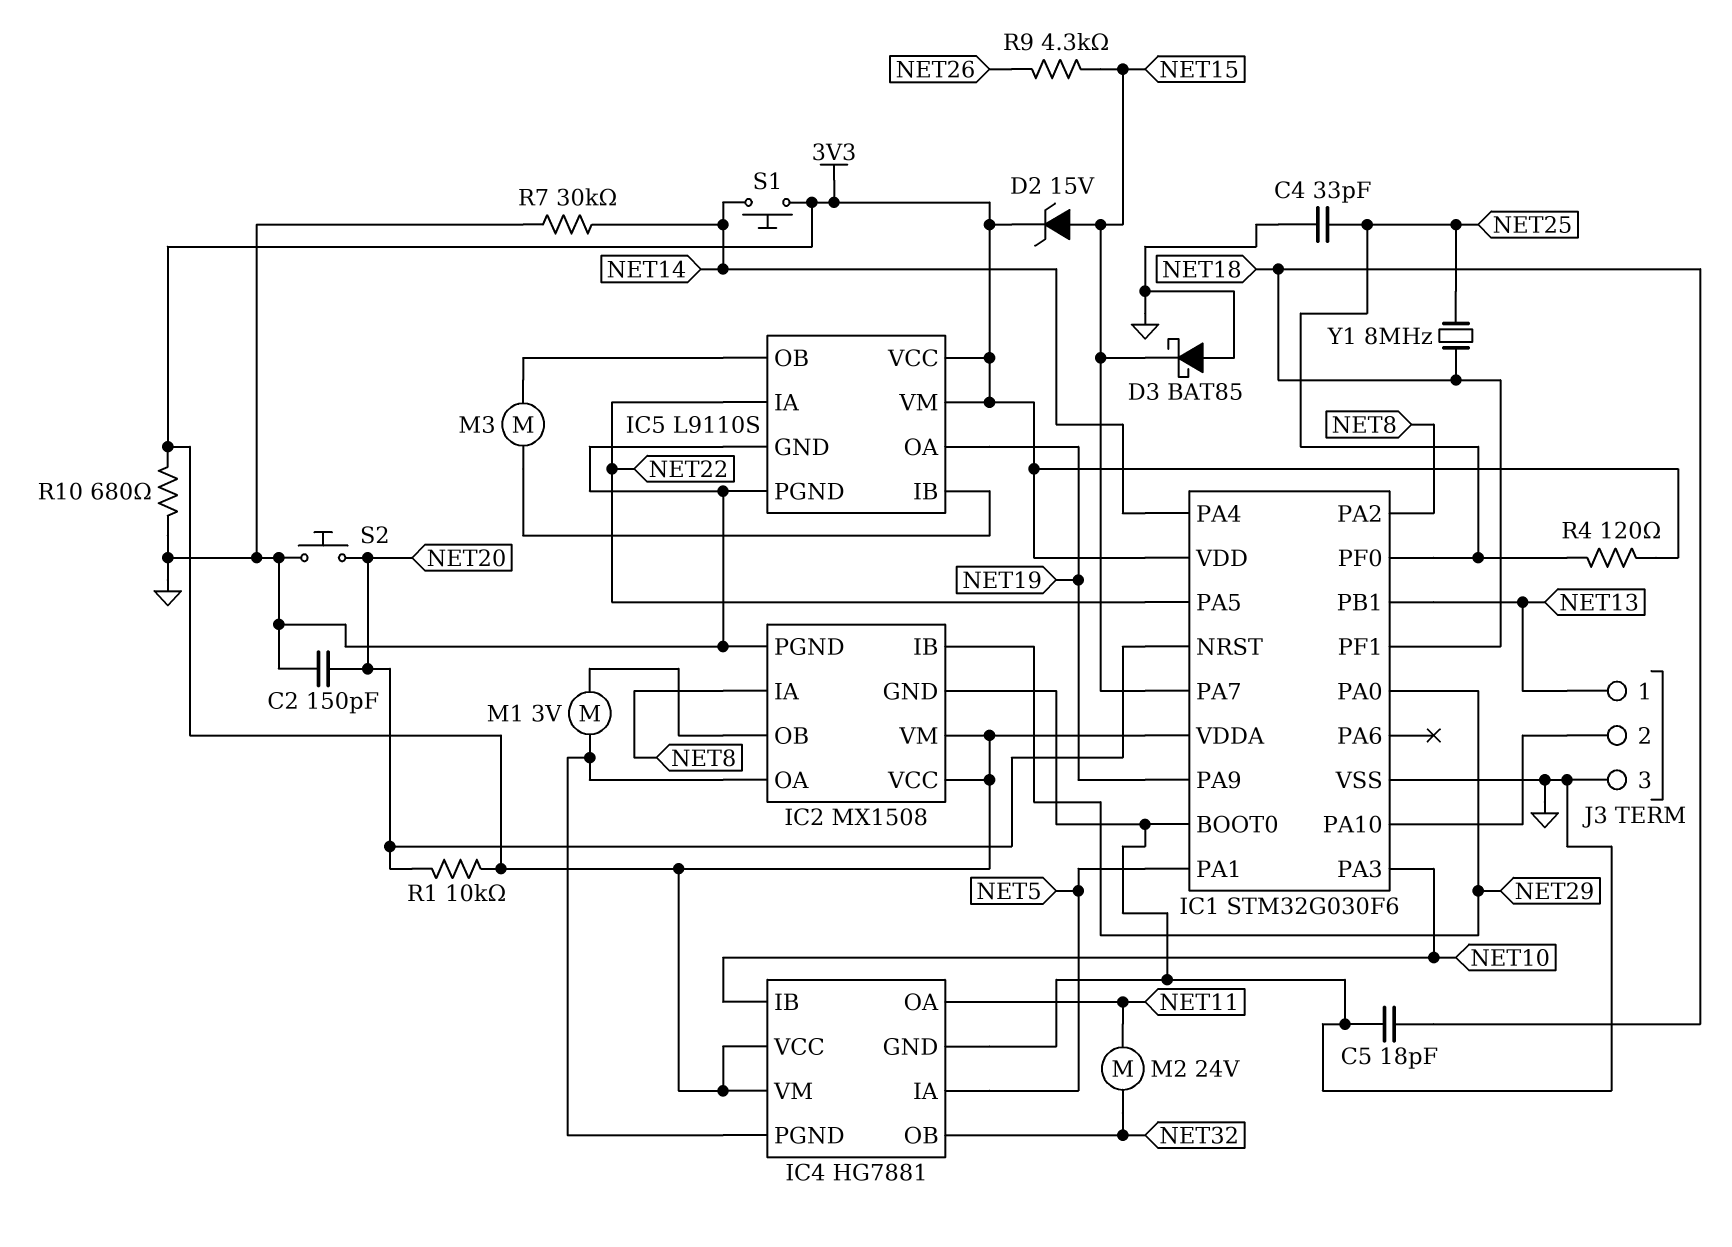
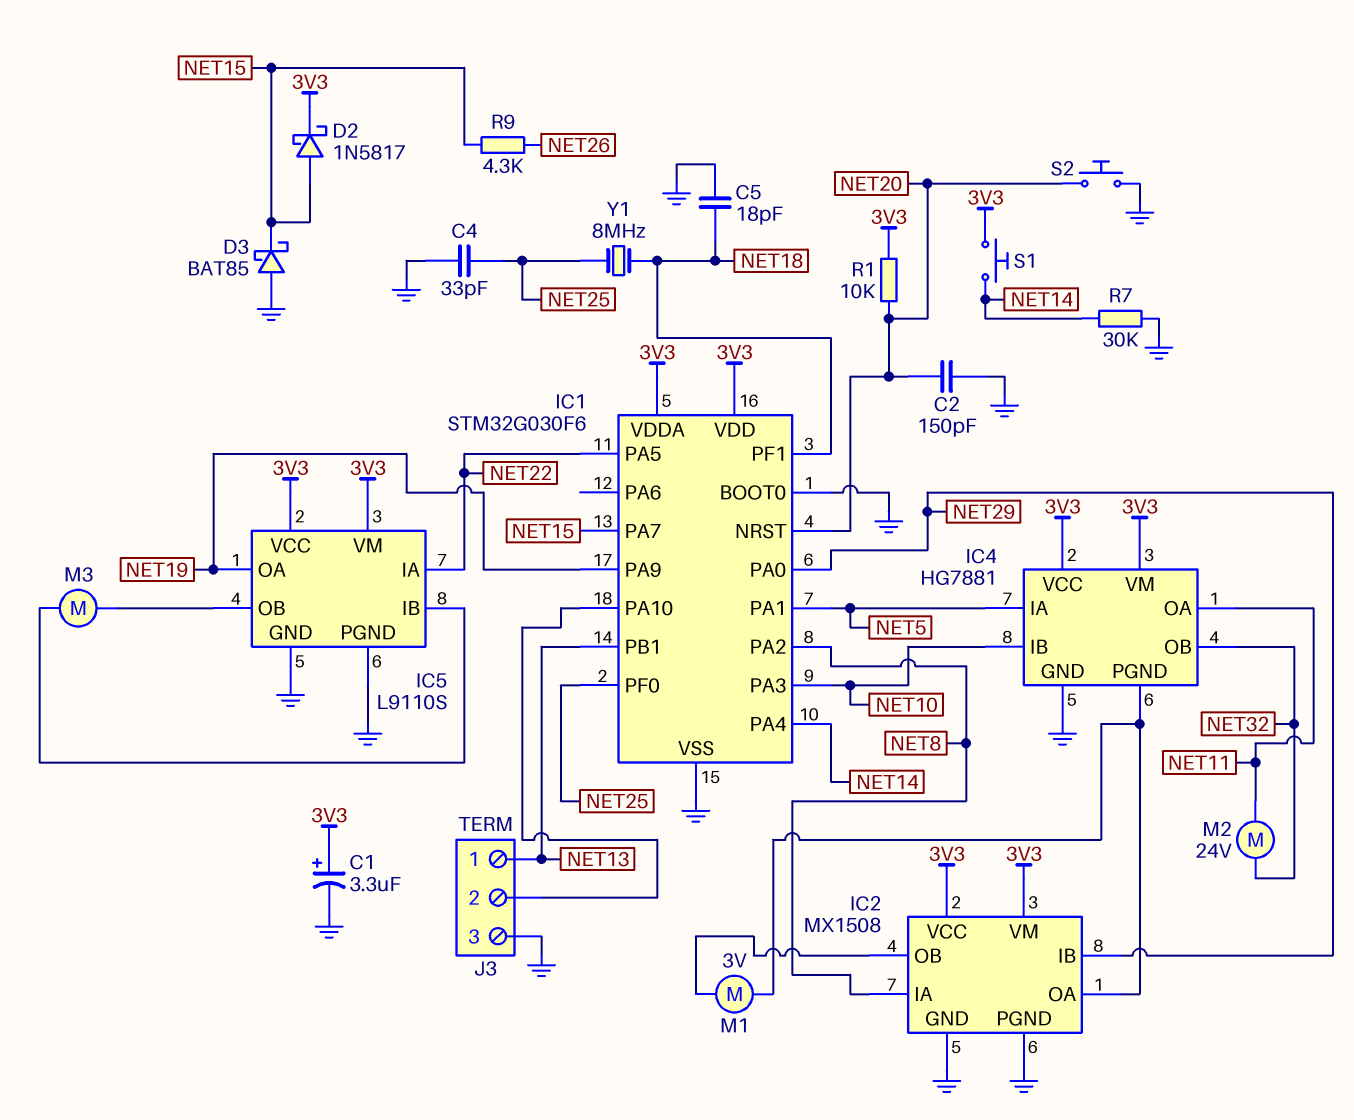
C1: none -> 3.3uF (plus 3V3, minus GND)
D2: zener 15V (A NET15, K 3V3) -> schottky 1N5817 (A NET15, K 3V3)
R4: 120 (3V3, NET25) -> none
R10: 680 (3V3, GND) -> none

